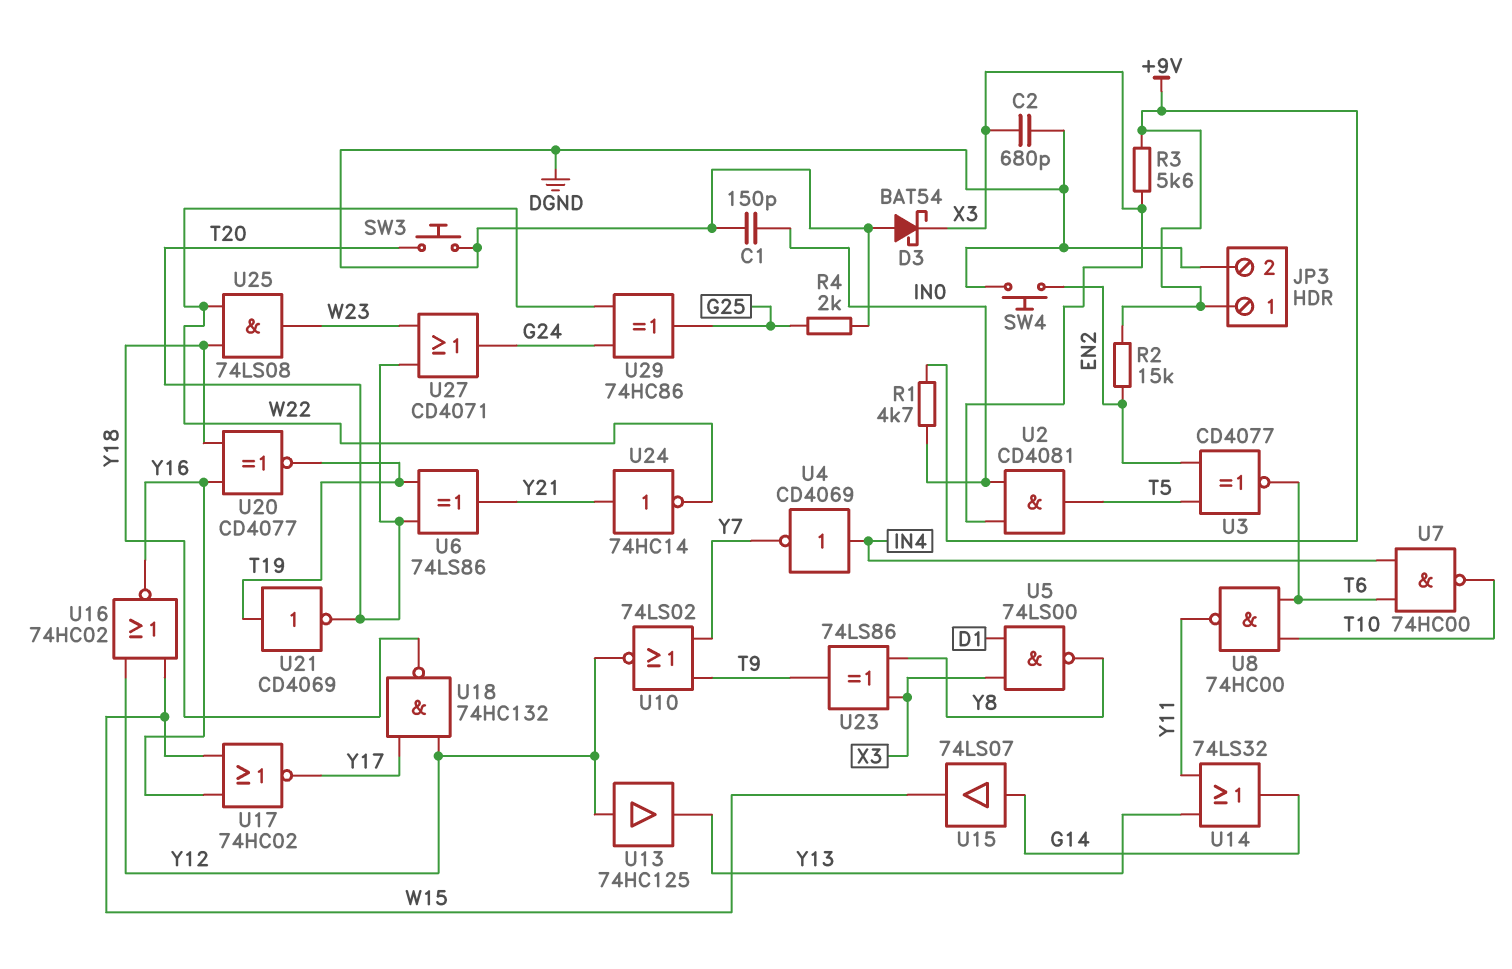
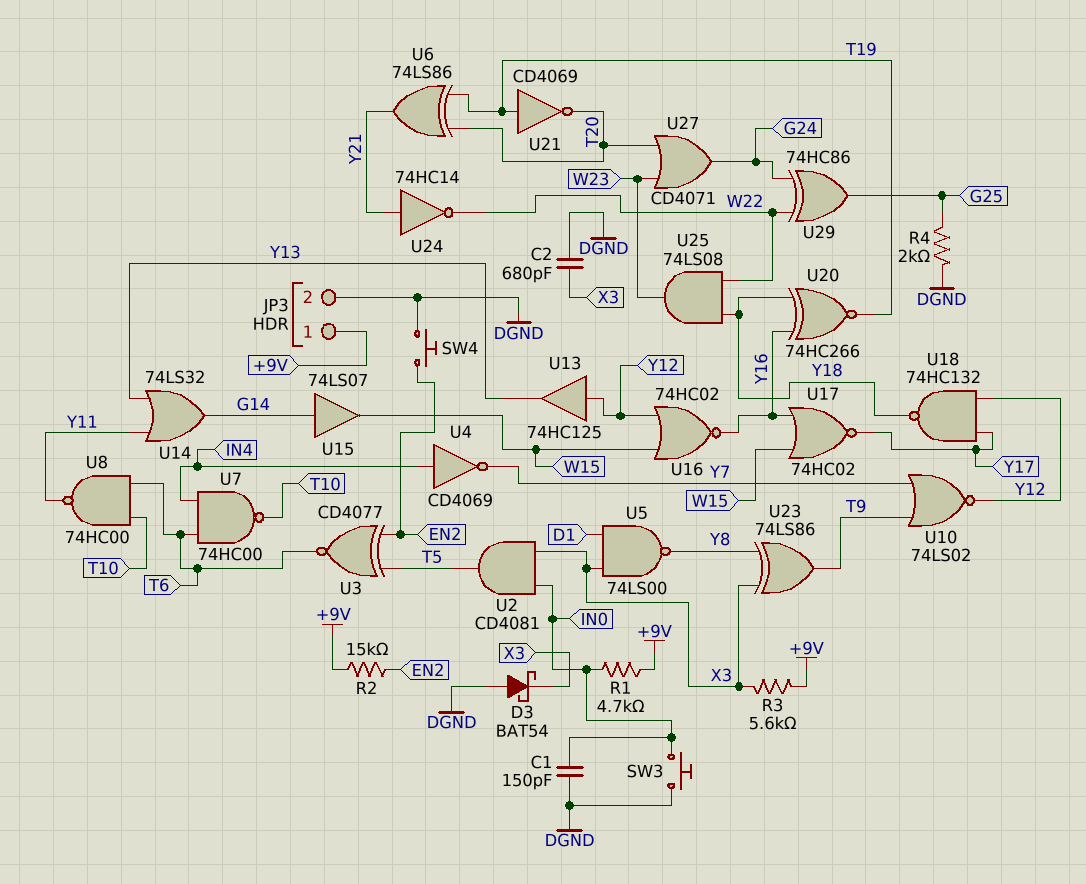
SW3: button (DGND, T20) -> button (DGND, IN0)
U20: XNOR CD4077 (in Y16, in Y18, out T19) -> XNOR 74HC266 (in Y16, in Y18, out T19)

